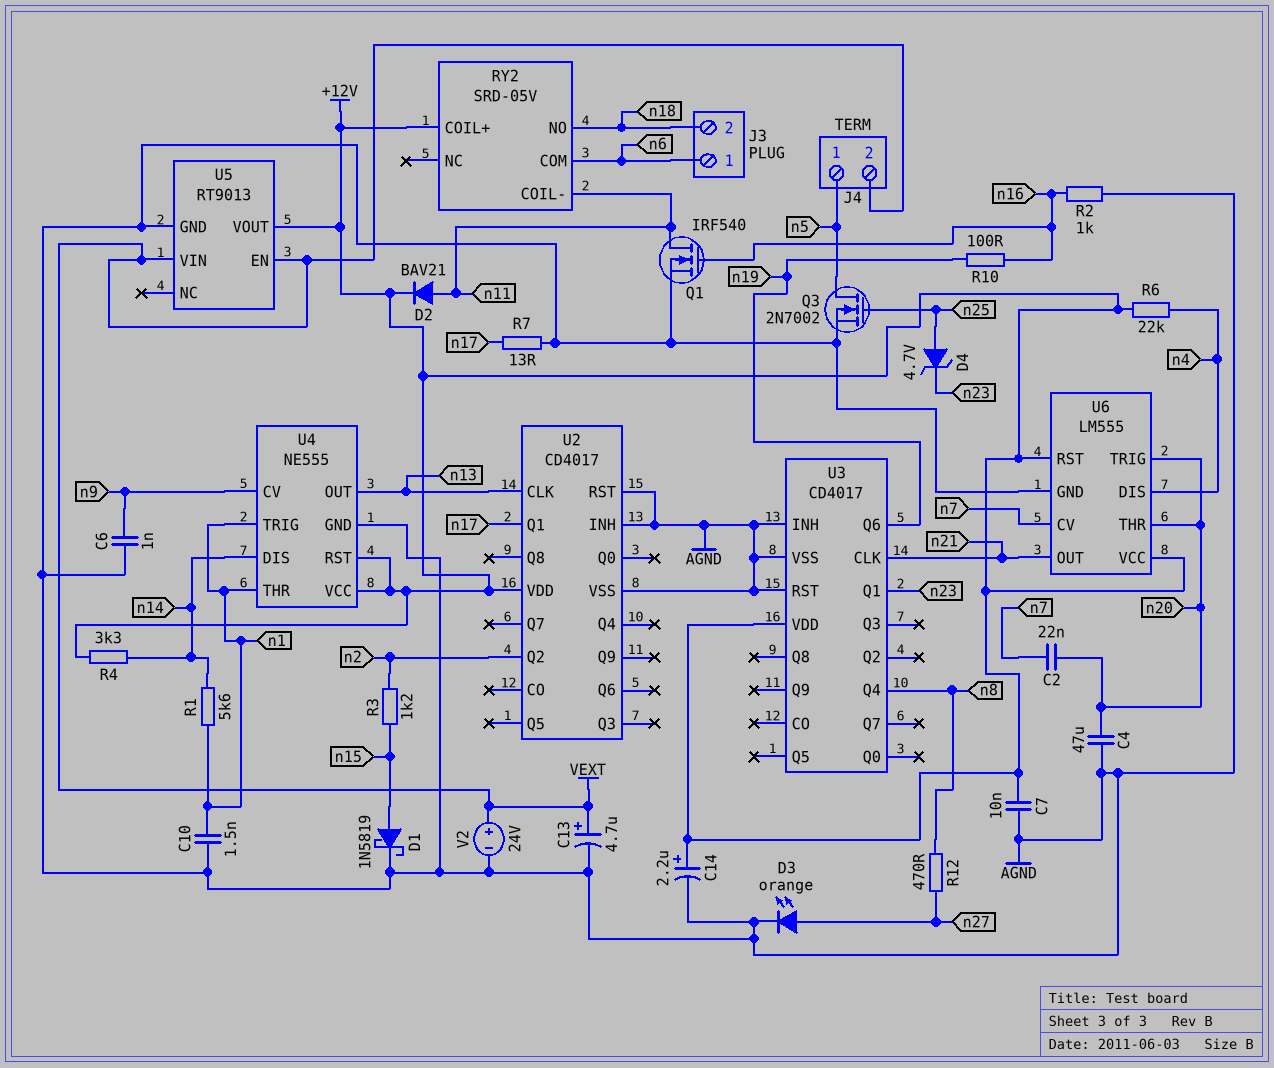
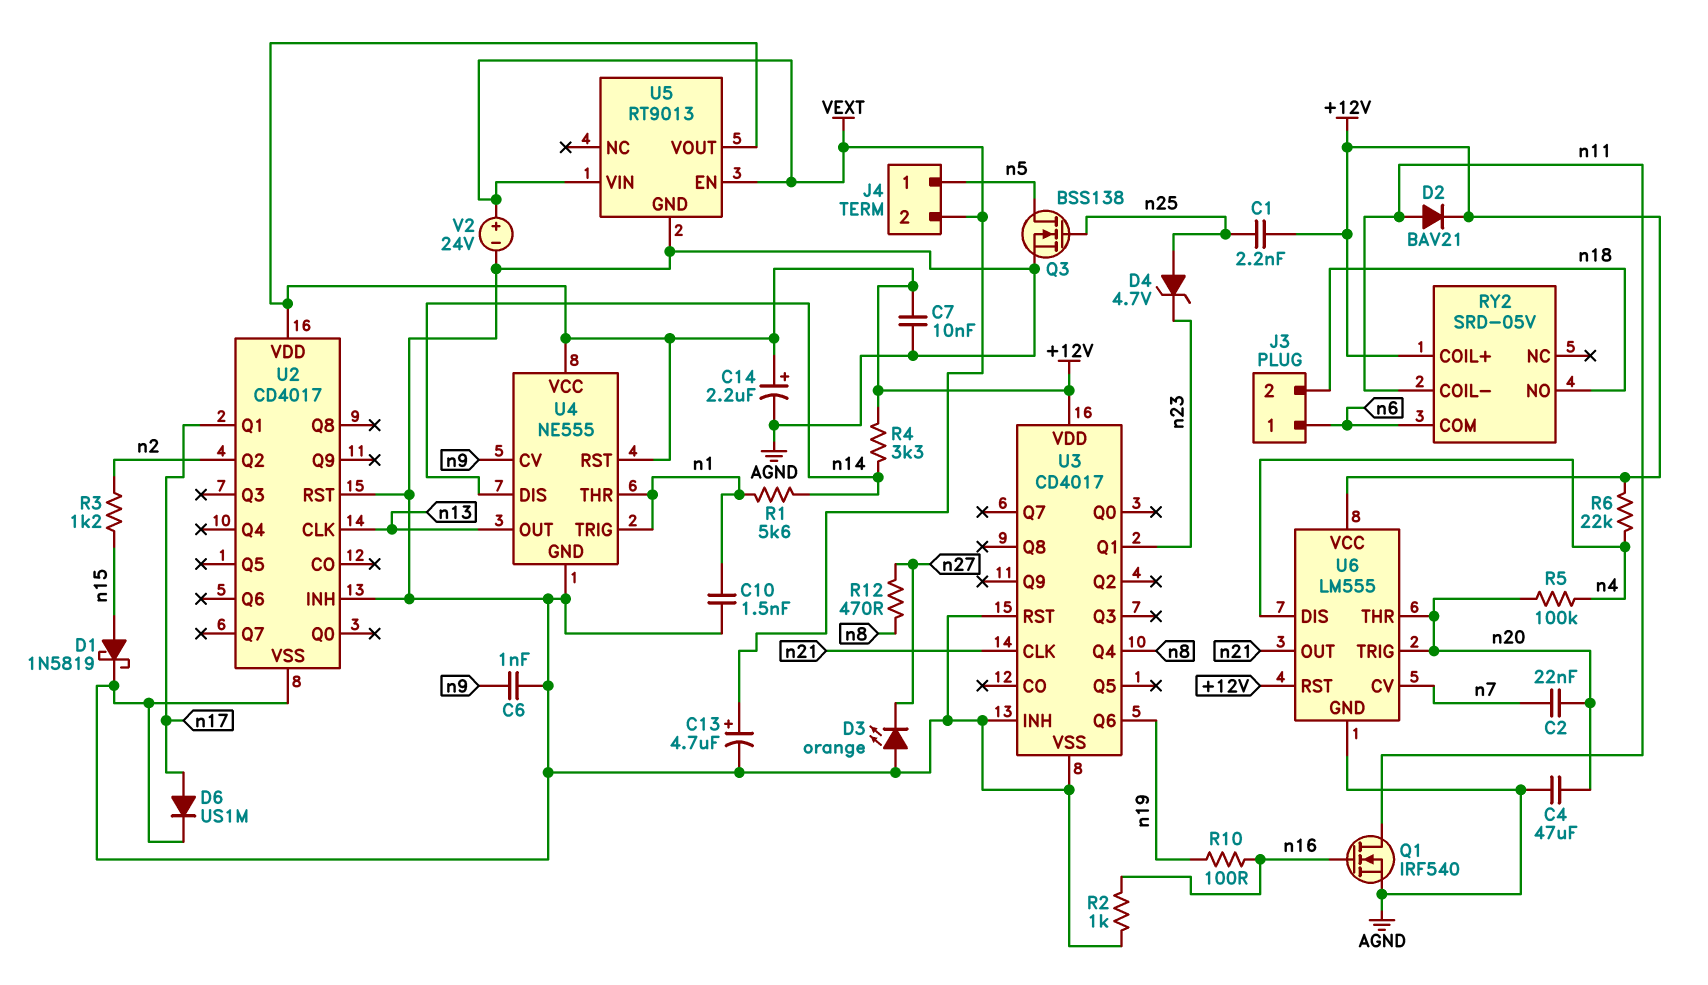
C1: none -> 2.2nF (+12V, n25)
D3: LED orange (A n27, K AGND) -> LED orange (A AGND, K n27)
D6: none -> diode US1M (A n17, K AGND)
Q3: NMOS 2N7002 (G n25, D n5, S AGND) -> NMOS BSS138 (G n25, D n5, S AGND)
R5: none -> 100k (n4, n20)
R7: 13 (AGND, n17) -> none

